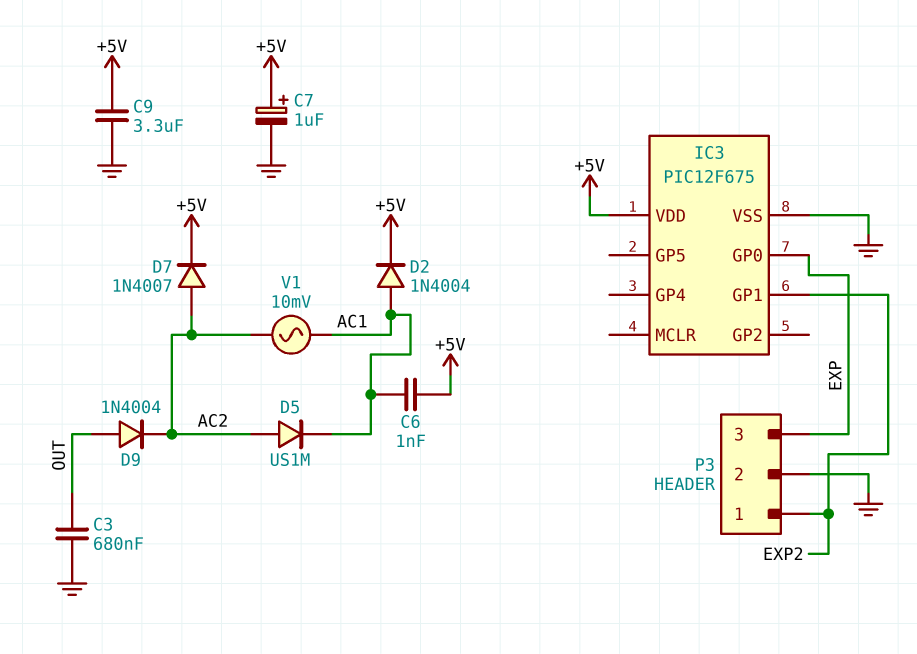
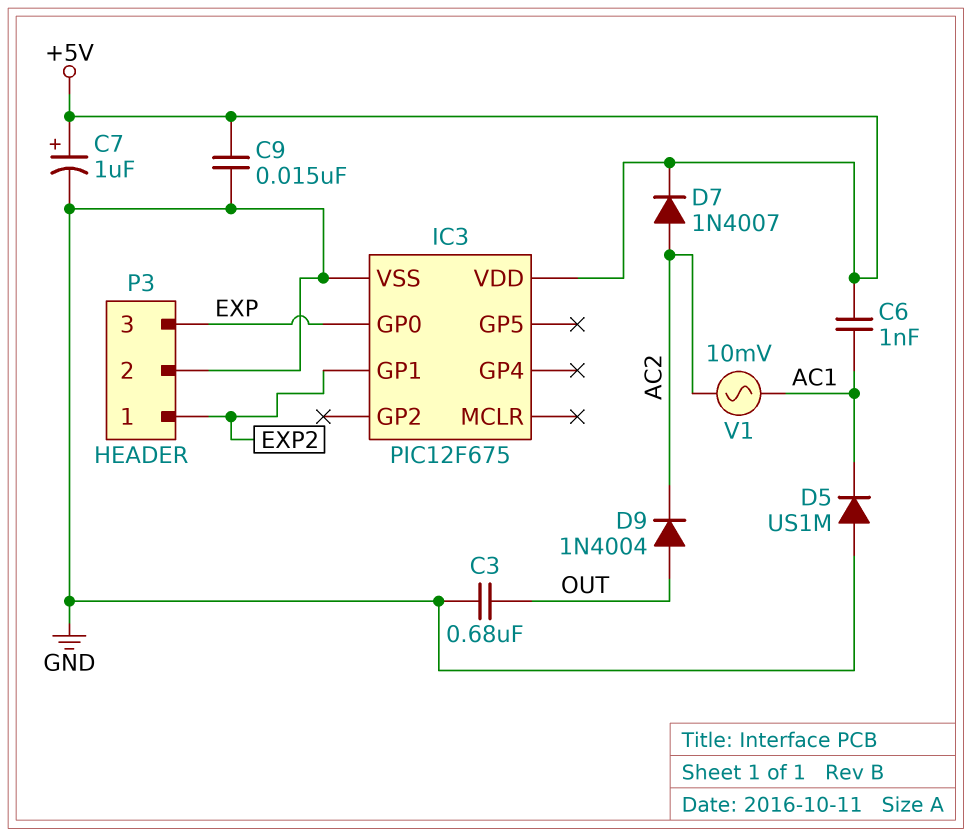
C9: 3.3uF (+5V, GND) -> 15nF (+5V, GND)
D2: diode 1N4004 (A AC1, K +5V) -> none
D5: diode US1M (A AC2, K AC1) -> diode US1M (A GND, K AC1)

